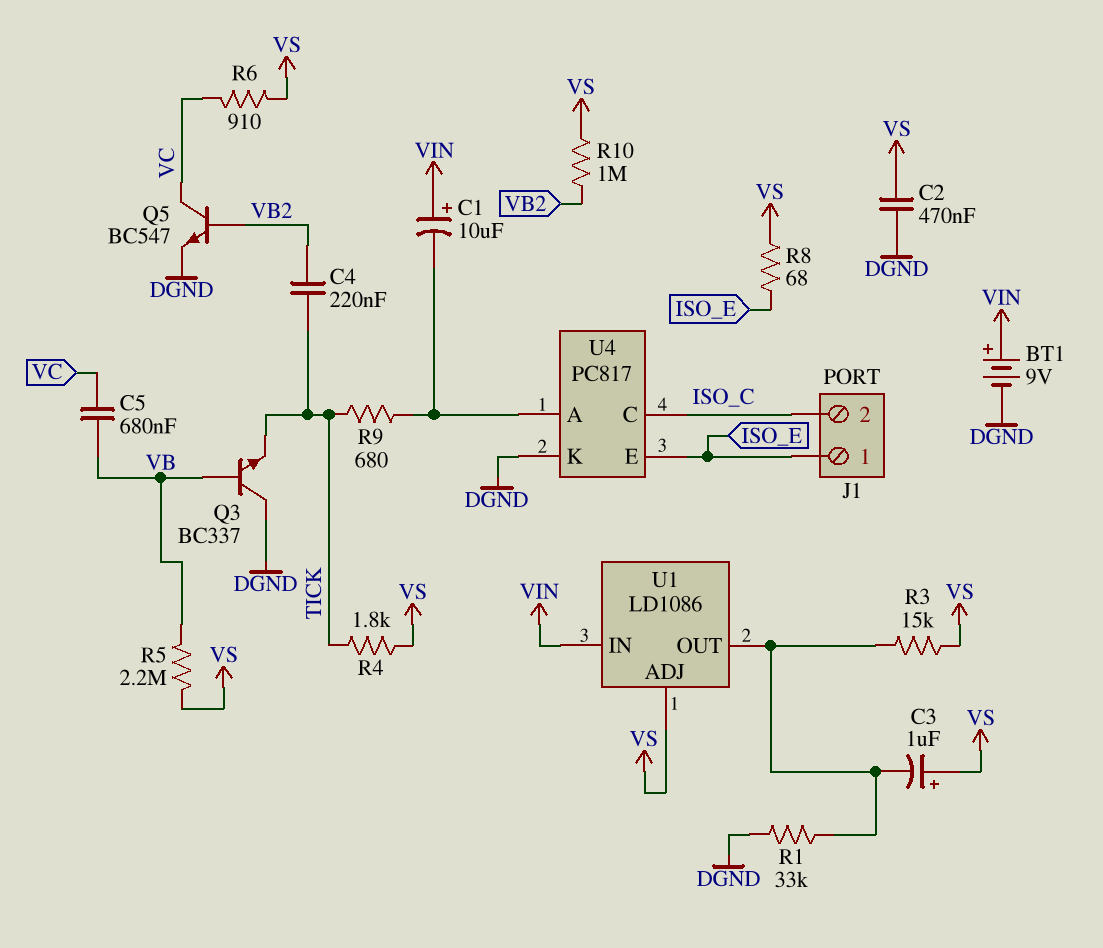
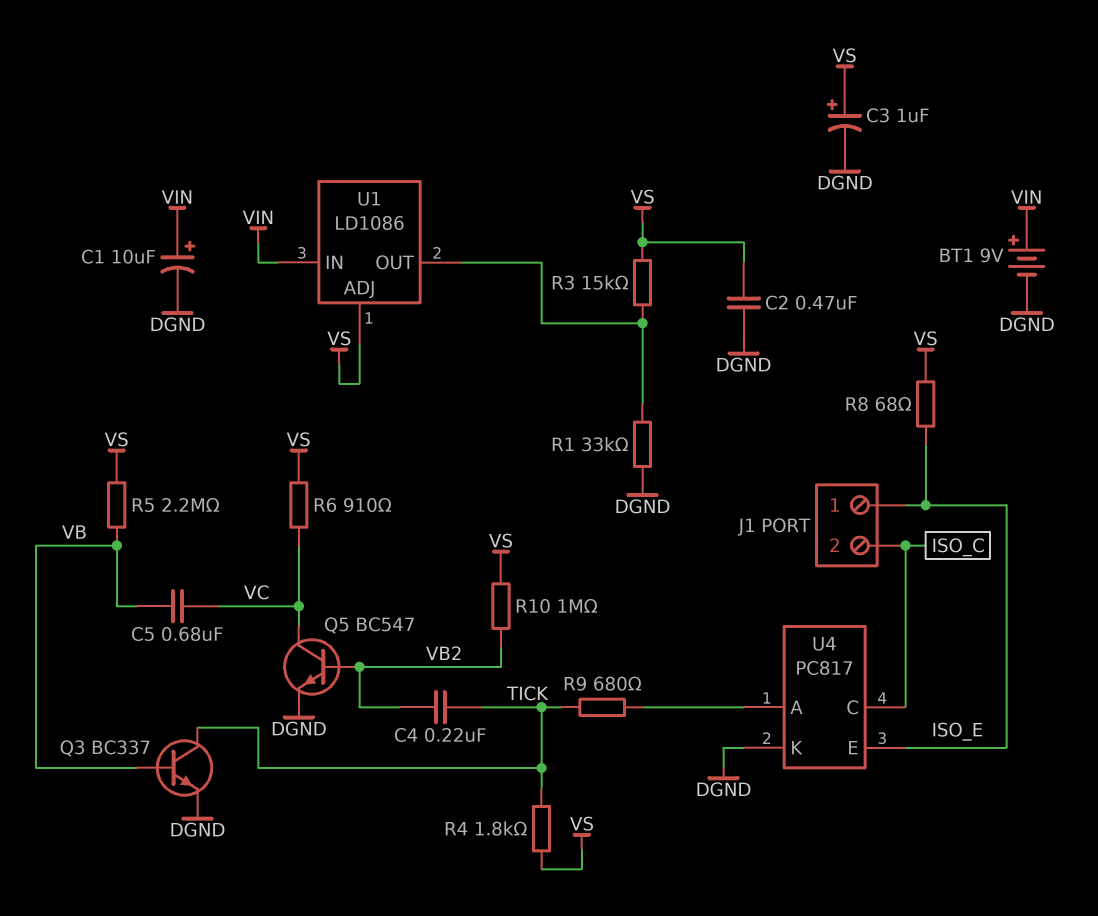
C1: 10uF (plus VIN, minus U4/A) -> 10uF (plus VIN, minus DGND)
C3: 1uF (plus VS, minus U1/OUT) -> 1uF (plus VS, minus DGND)
Q3: NPN BC337 (B VB, C DGND, E TICK) -> NPN BC337 (B VB, C TICK, E DGND)

